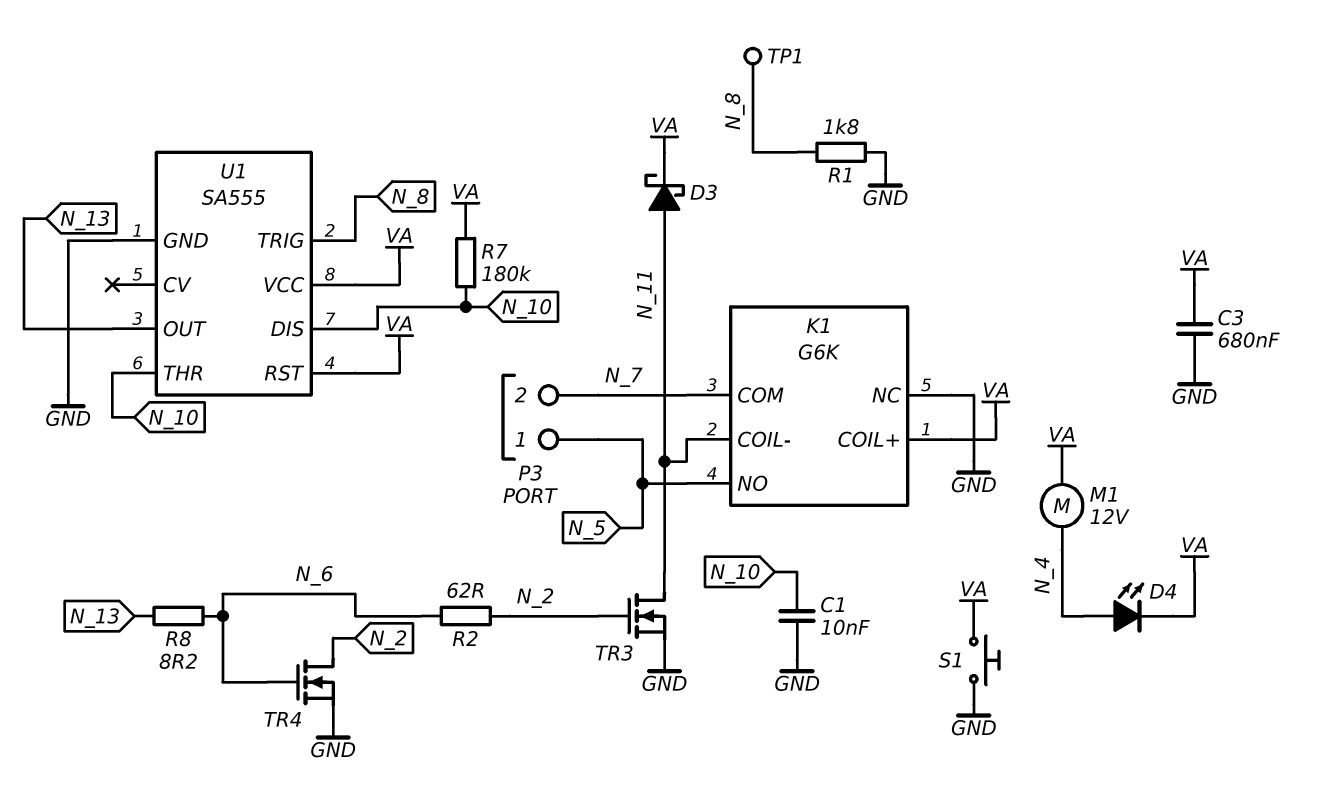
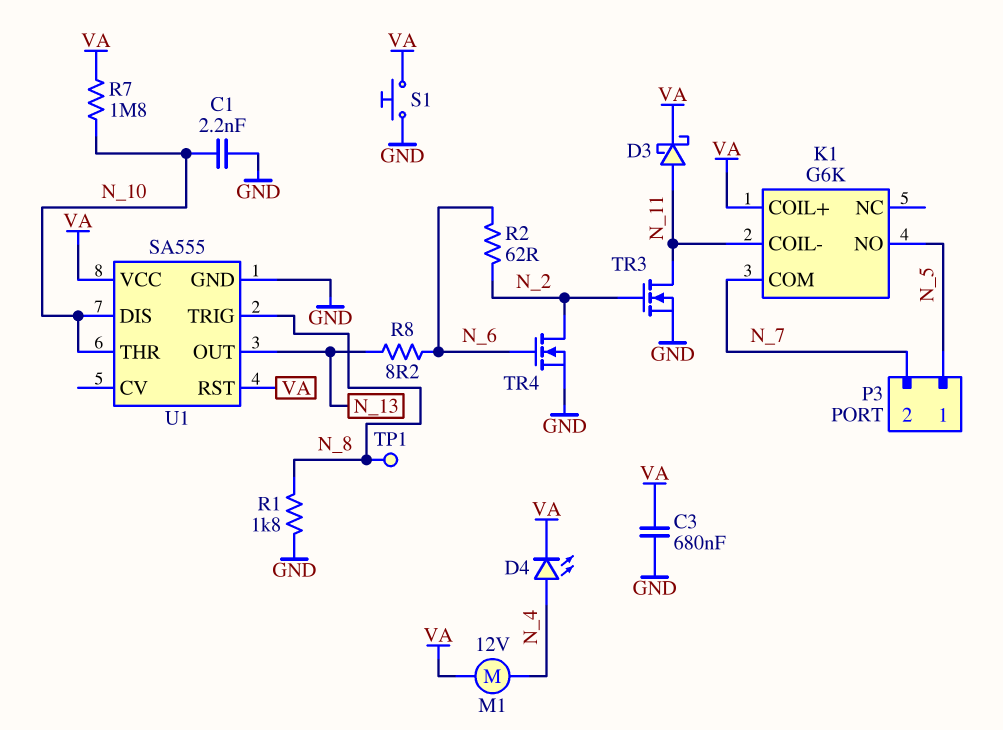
C1: 10nF (GND, N_10) -> 2.2nF (GND, N_10)
K1 pin NC: GND -> none
R7: 180k (N_10, VA) -> 1.8M (N_10, VA)

